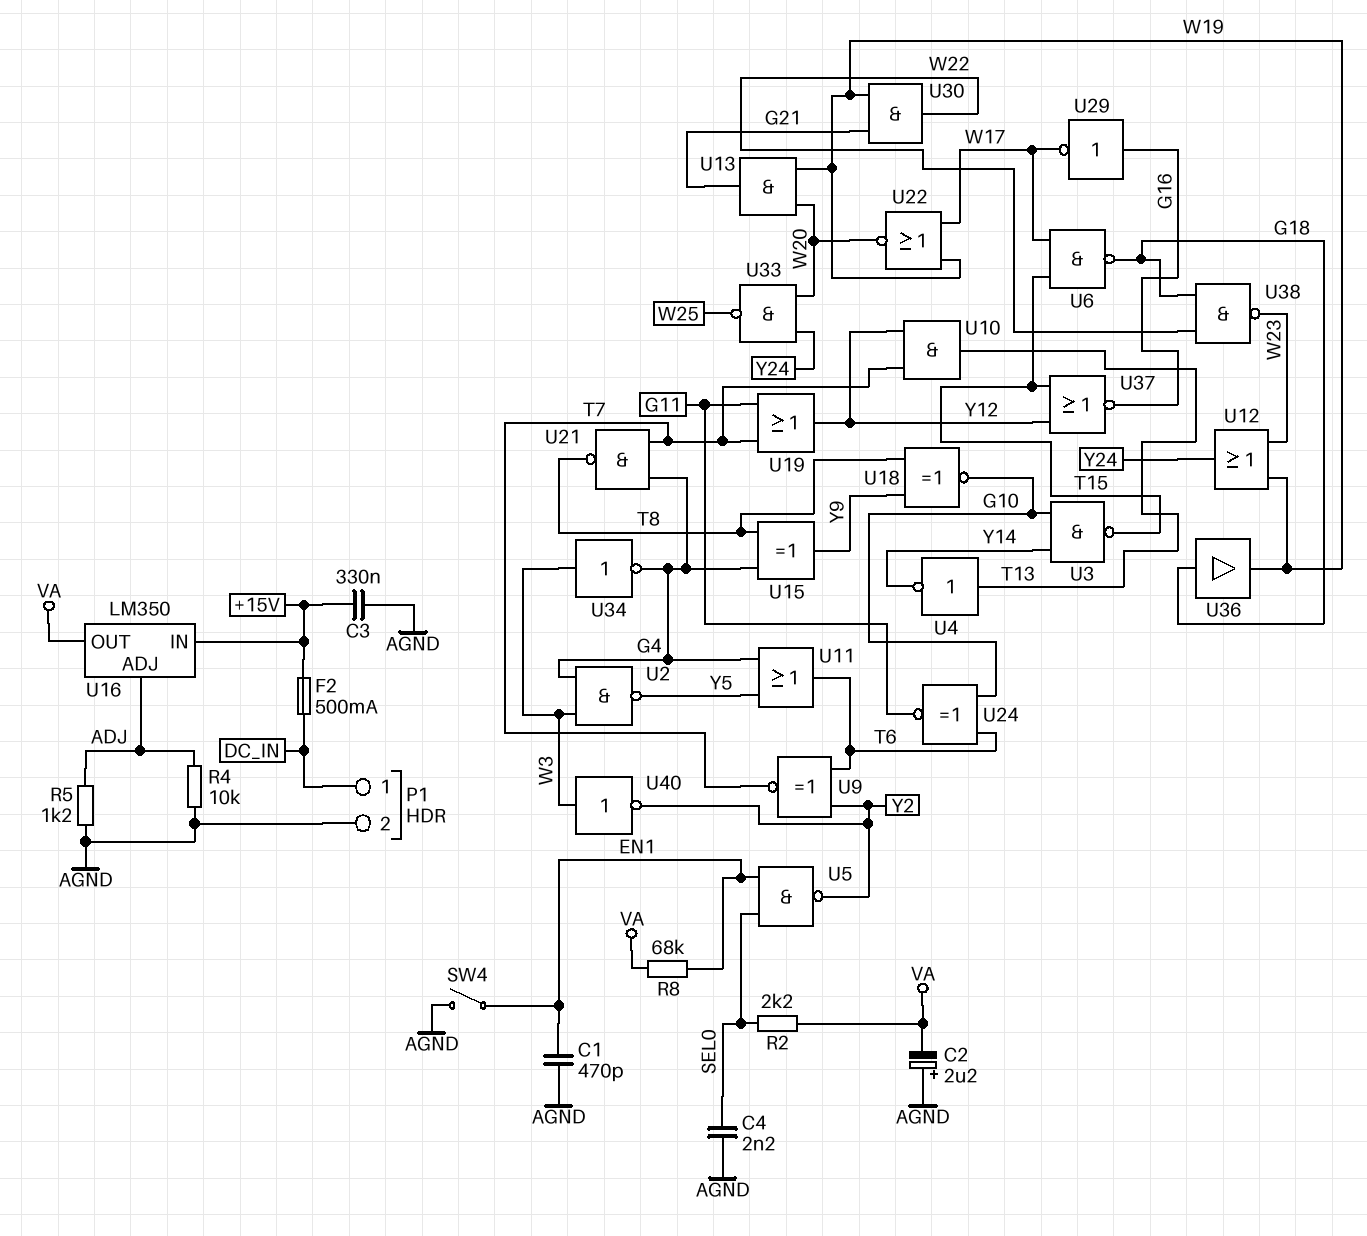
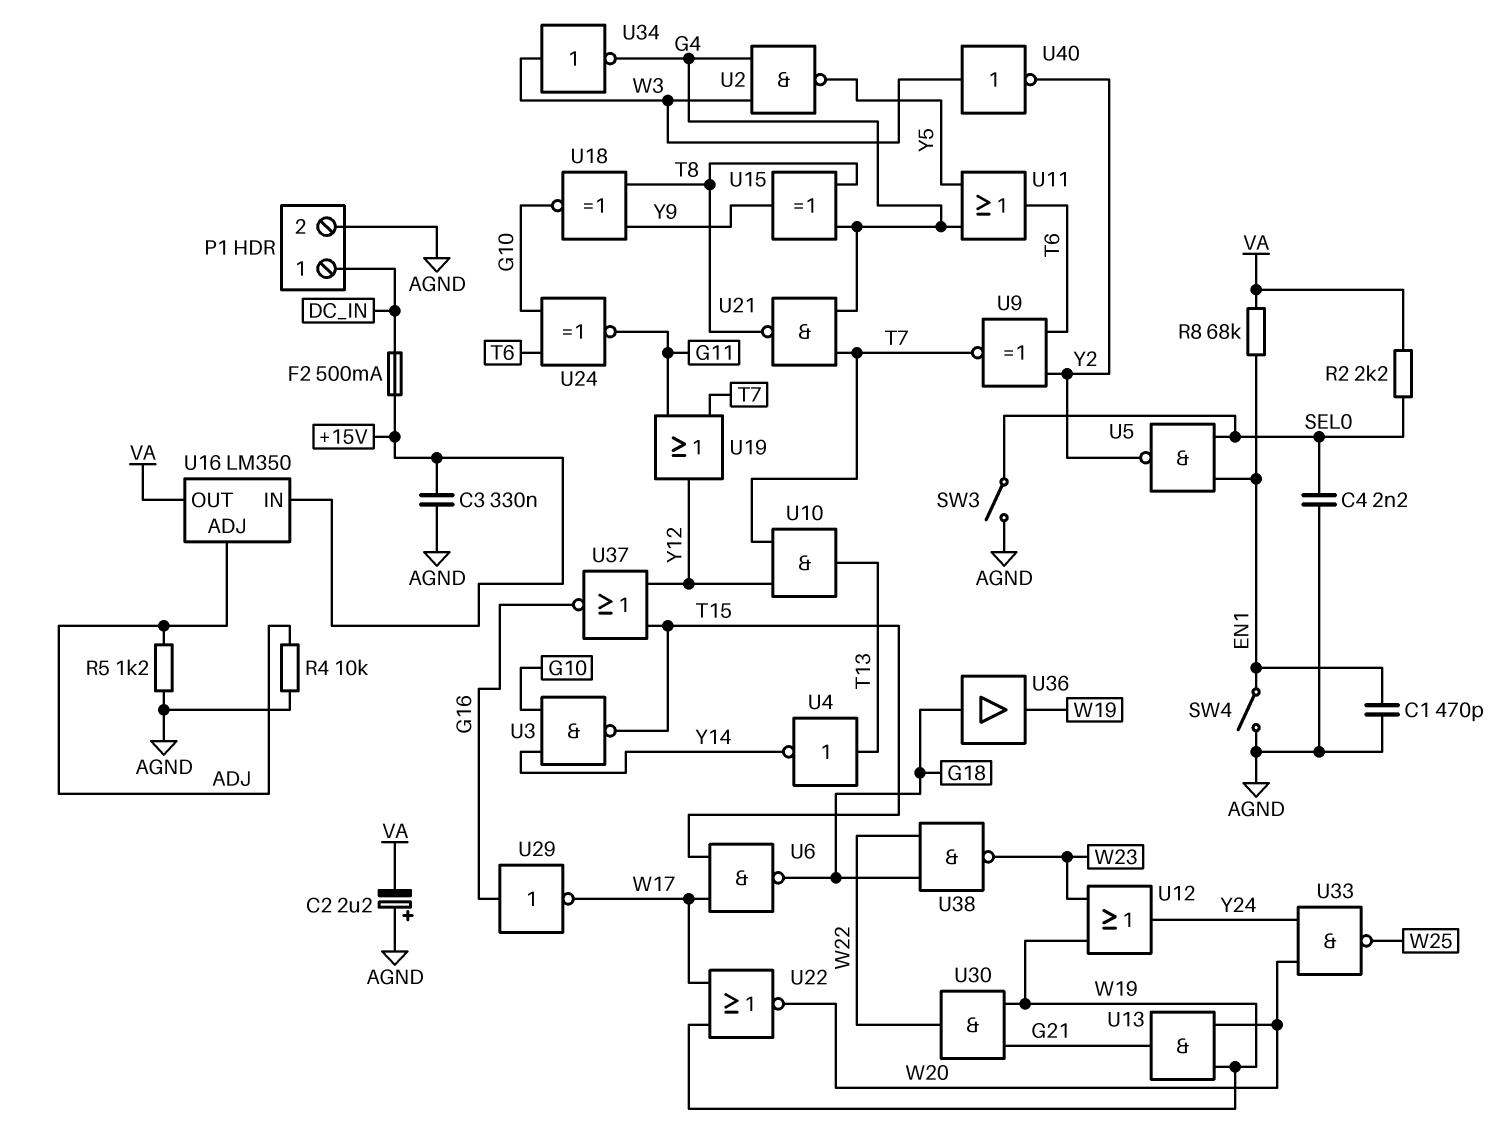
SW3: none -> switch (AGND, SEL0)

